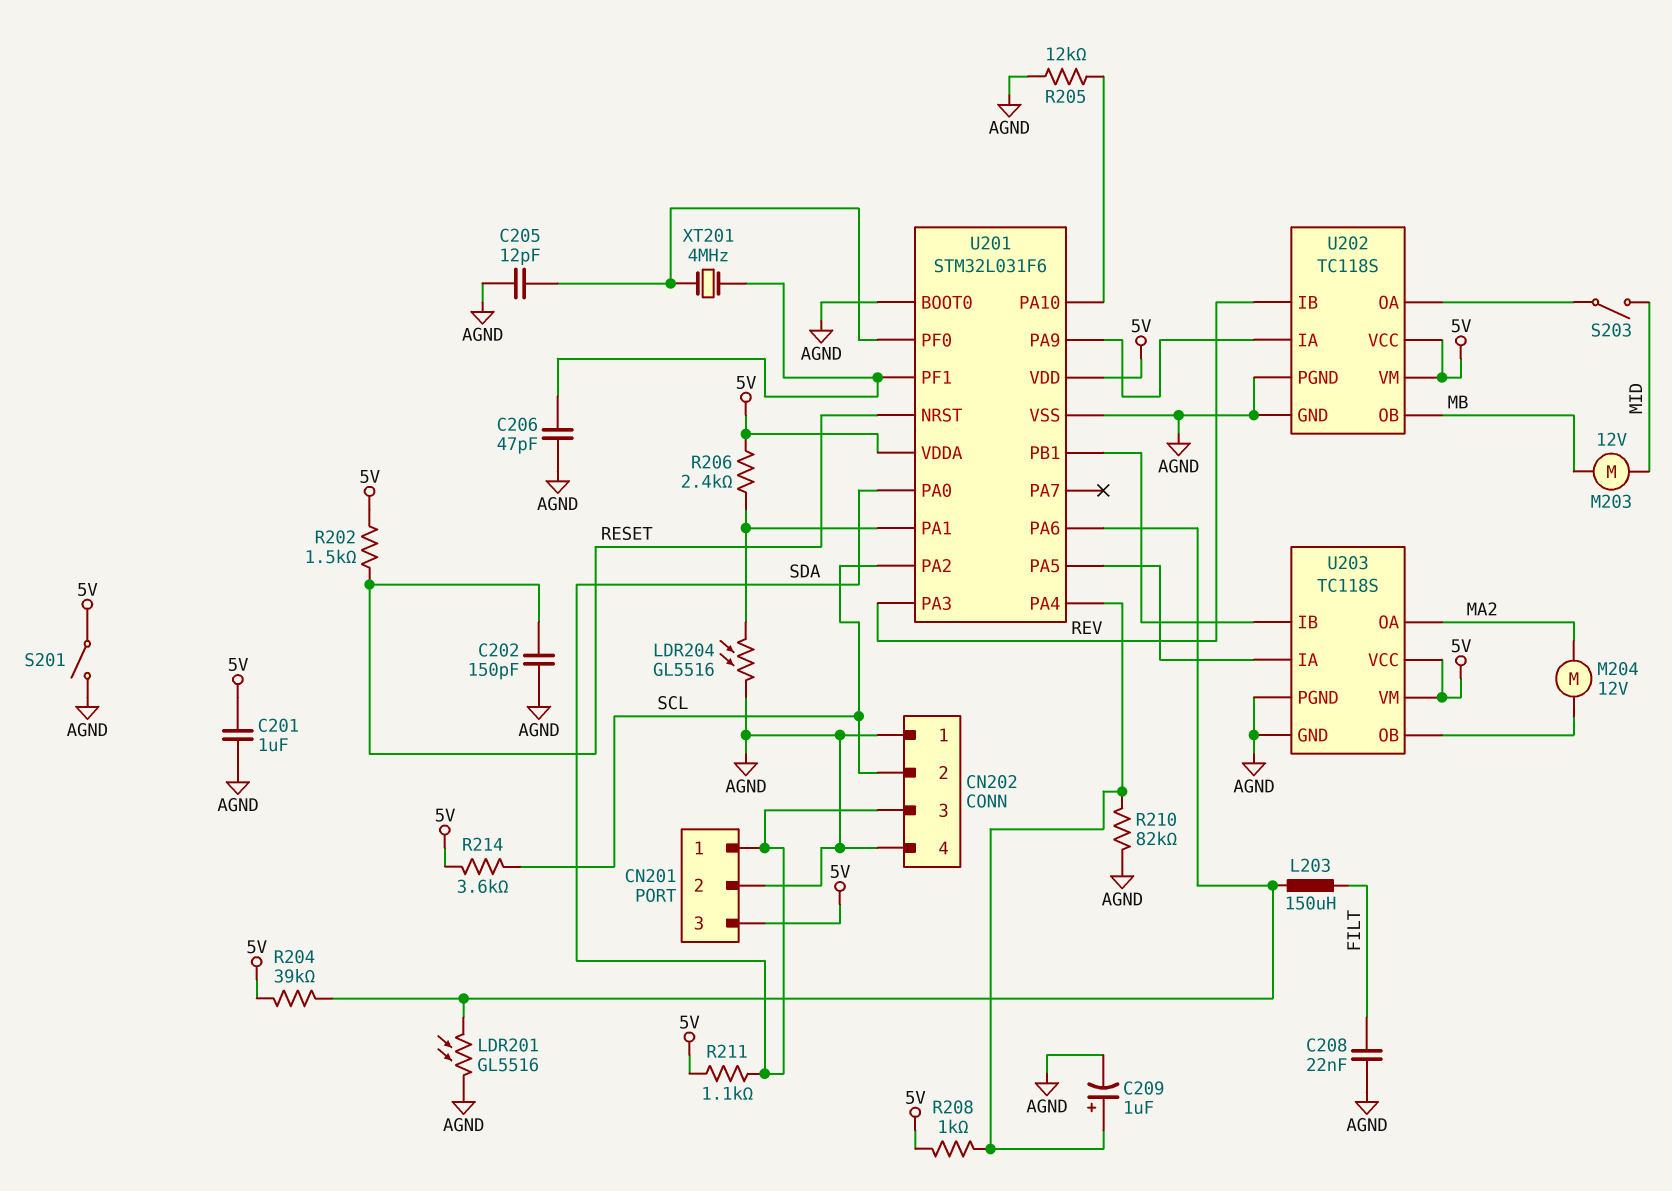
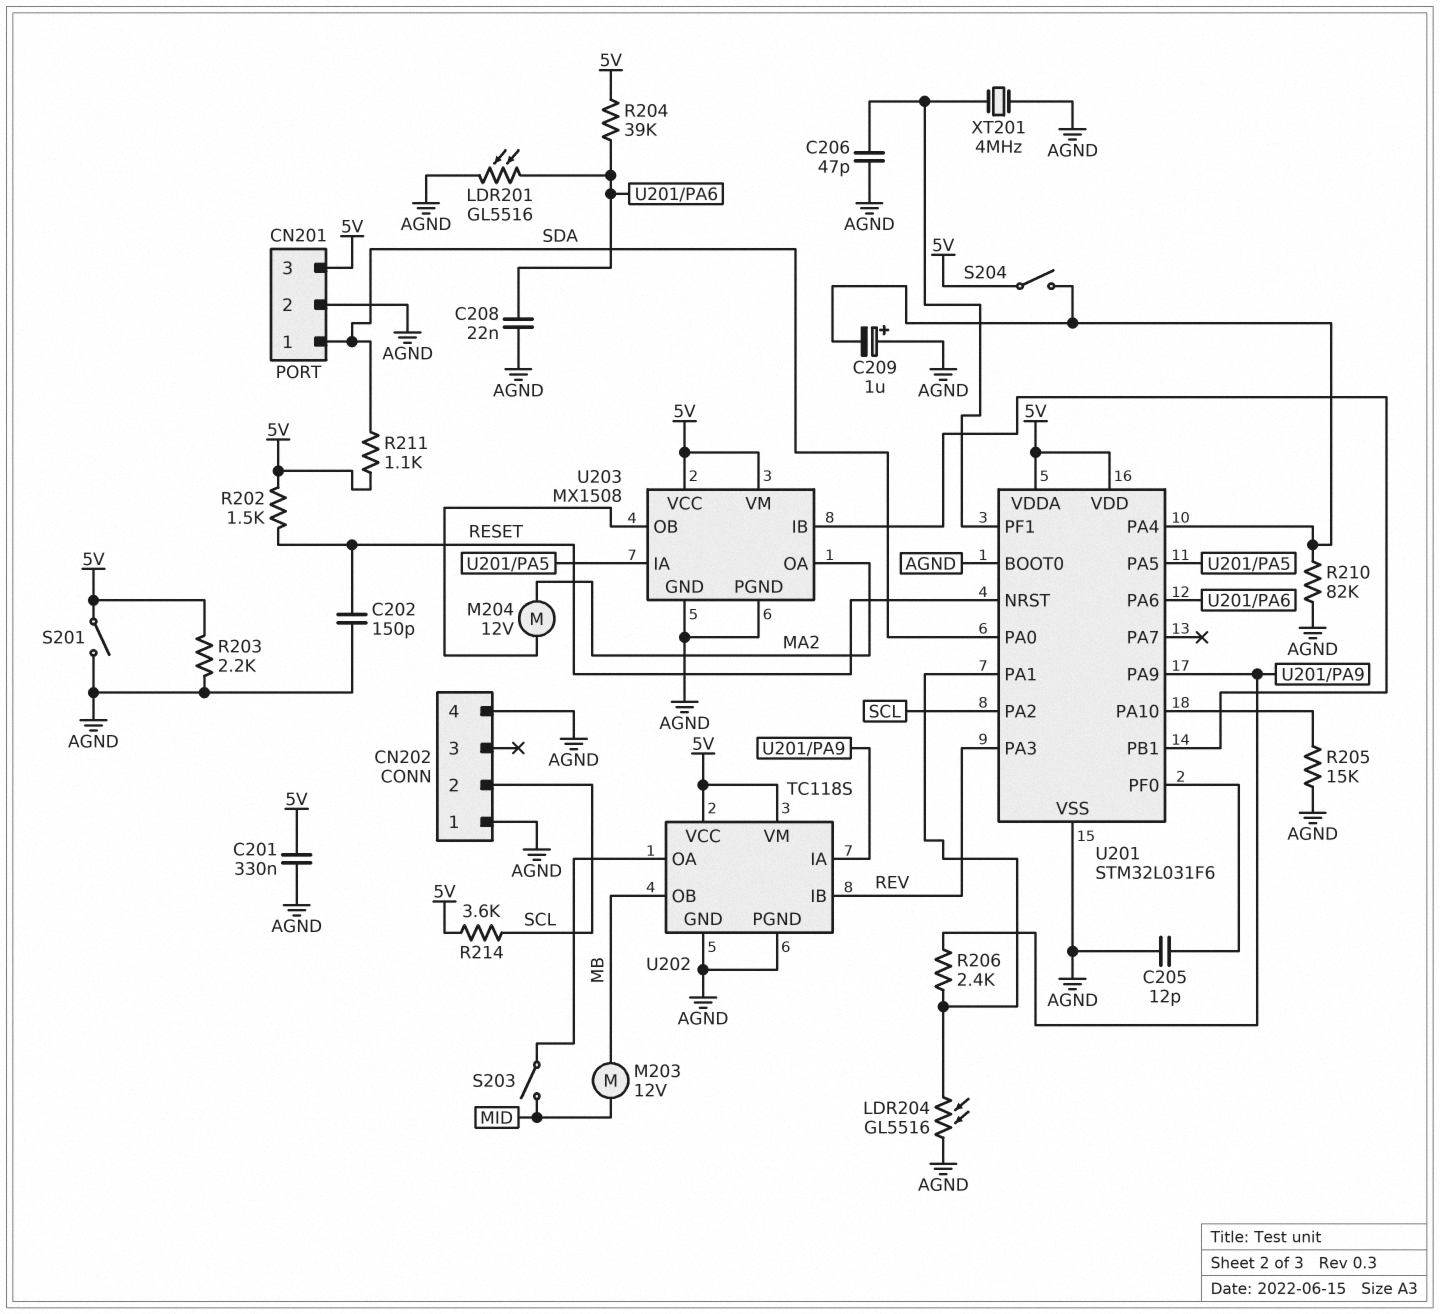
C201: 1uF (5V, AGND) -> 330nF (5V, AGND)
C208: 22nF (AGND, FILT) -> 22nF (AGND, U201/PA6)
C209: 1uF (plus U201/PA4, minus AGND) -> 1uF (plus AGND, minus U201/PA4)
CN202 pin 3: SDA -> none
L203: 150uH (FILT, U201/PA6) -> none
R203: none -> 2.2k (5V, AGND)
R205: 12k (AGND, U201/PA10) -> 15k (AGND, U201/PA10)
R206: 2.4k (5V, U201/PA1) -> 2.4k (U201/PA1, U201/PA9)
R208: 1k (5V, U201/PA4) -> none
S204: none -> switch (5V, U201/PA4)
U203: TC118S -> MX1508
XT201: 4MHz (U201/PF0, U201/PF1) -> 4MHz (AGND, U201/PF1)

